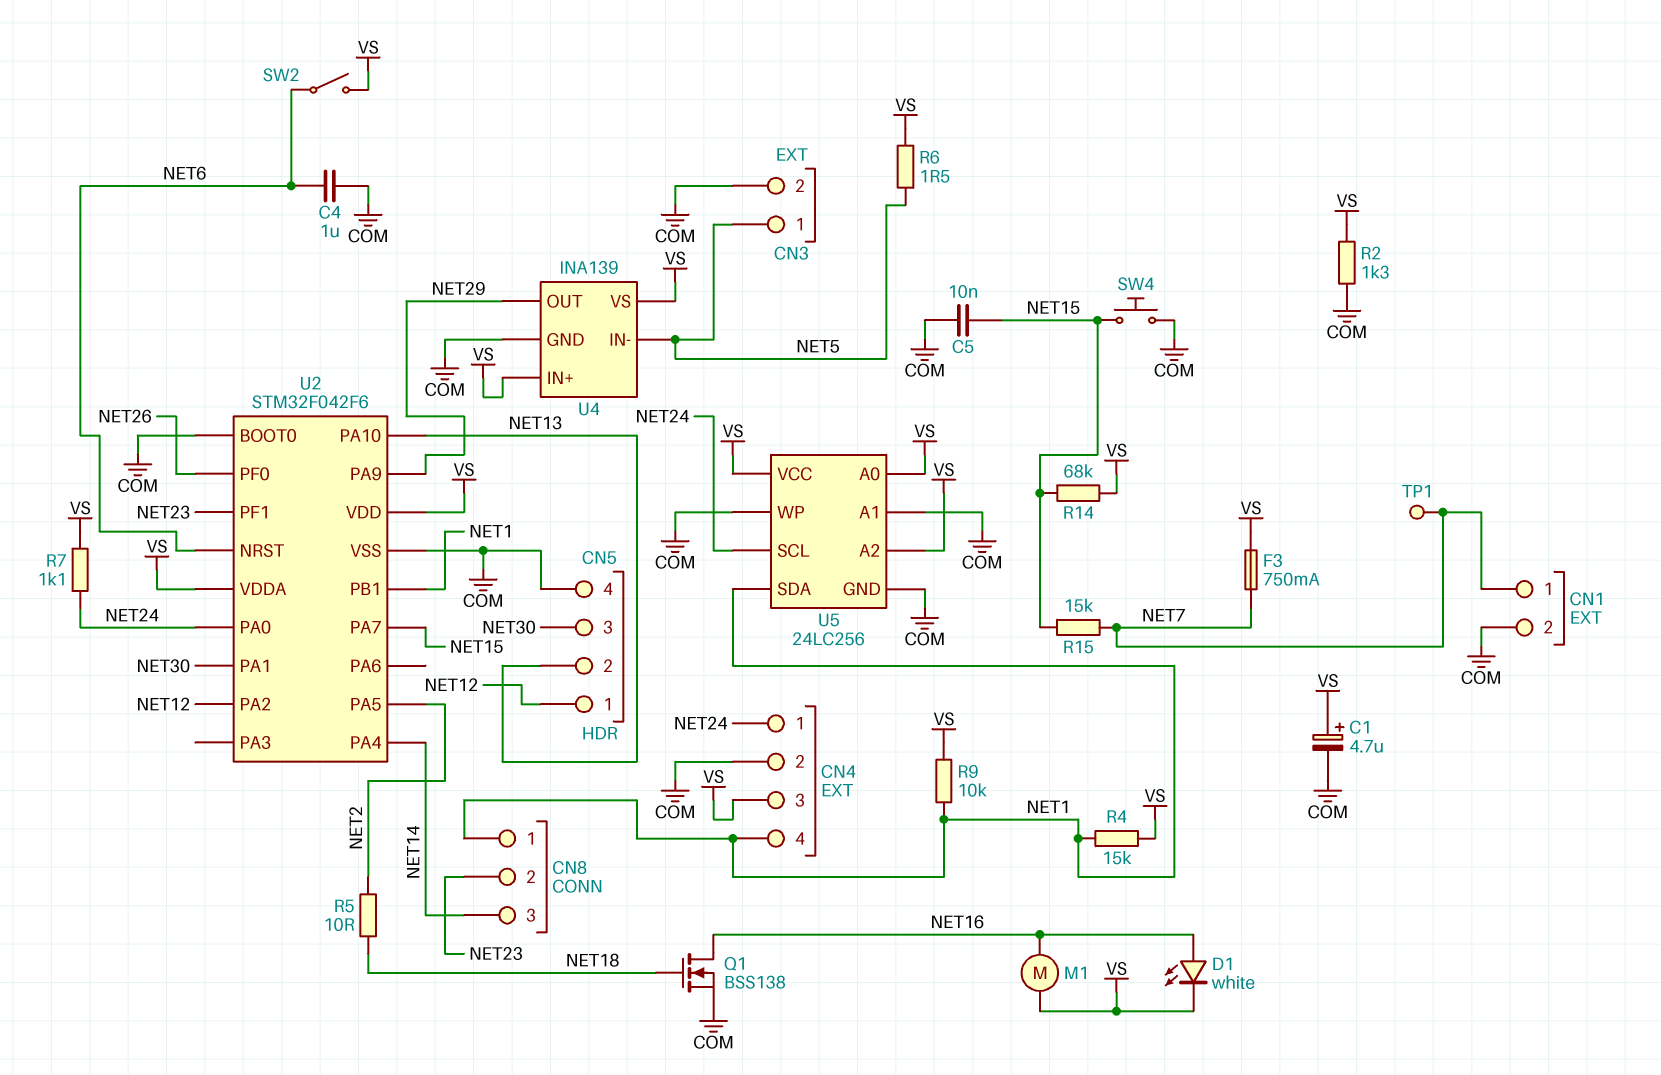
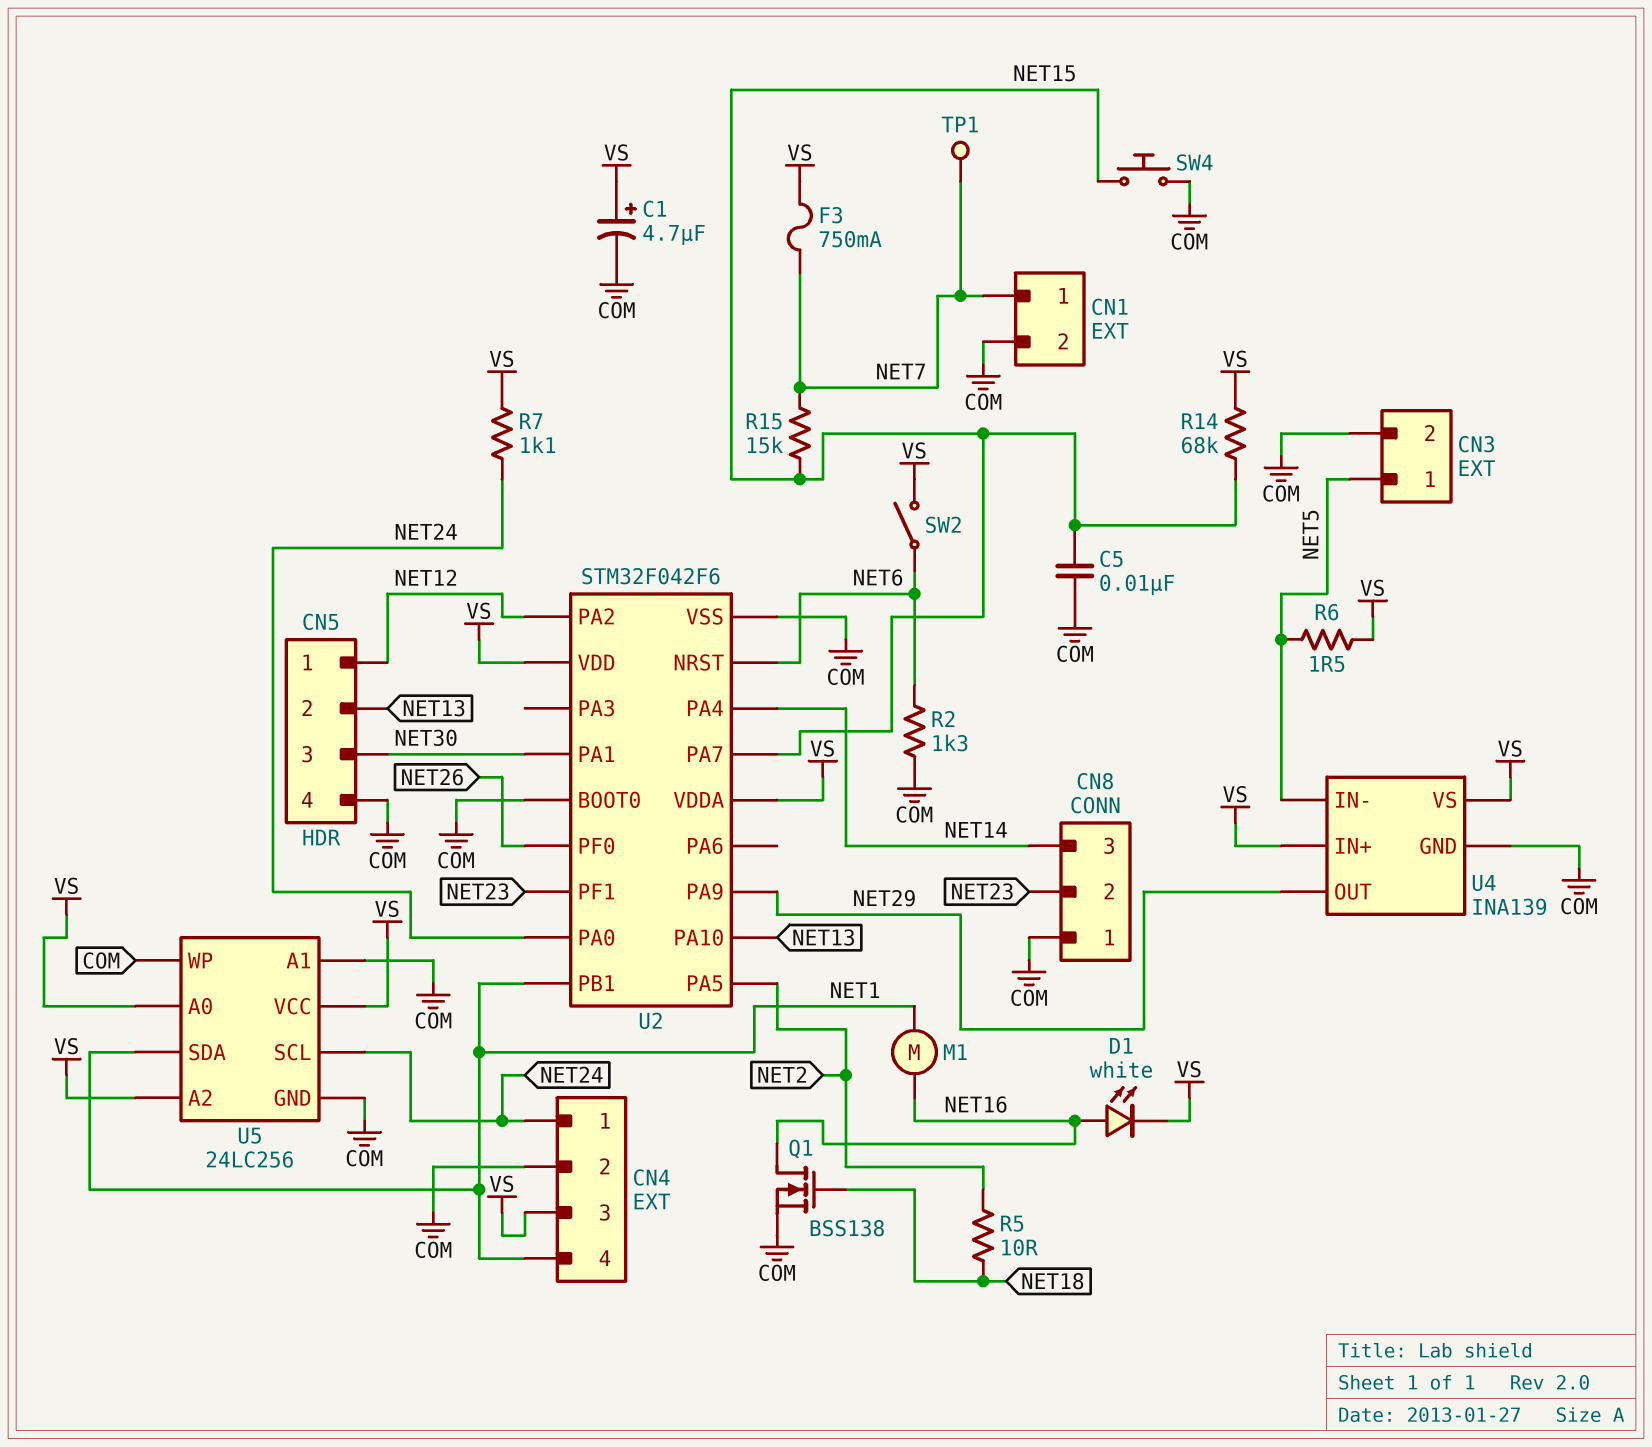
C4: 1uF (COM, NET6) -> none
CN8 pin 1: NET1 -> COM
M1: motor (NET16, VS) -> motor (NET1, NET16)
R2: 1.3k (COM, VS) -> 1.3k (COM, NET6)
R4: 15k (NET1, VS) -> none
R9: 10k (NET1, VS) -> none

